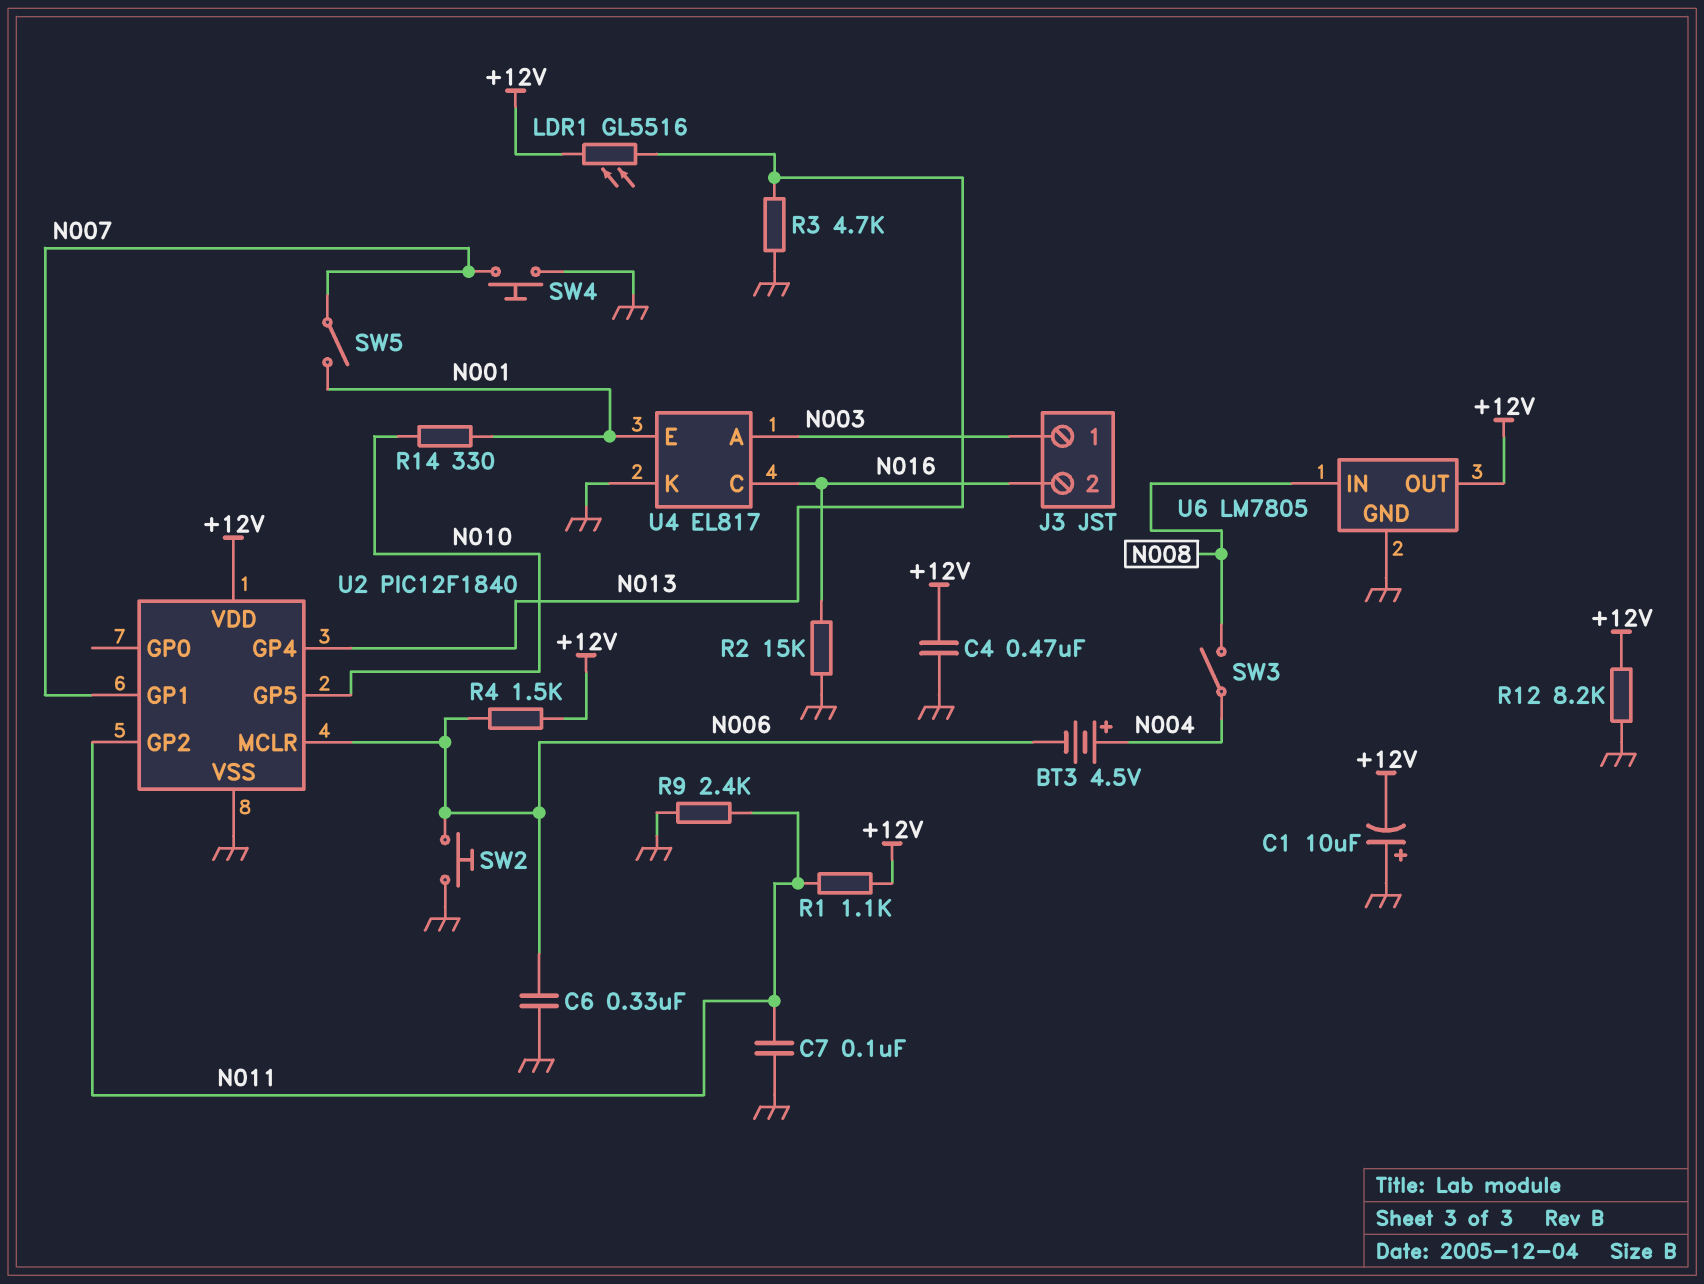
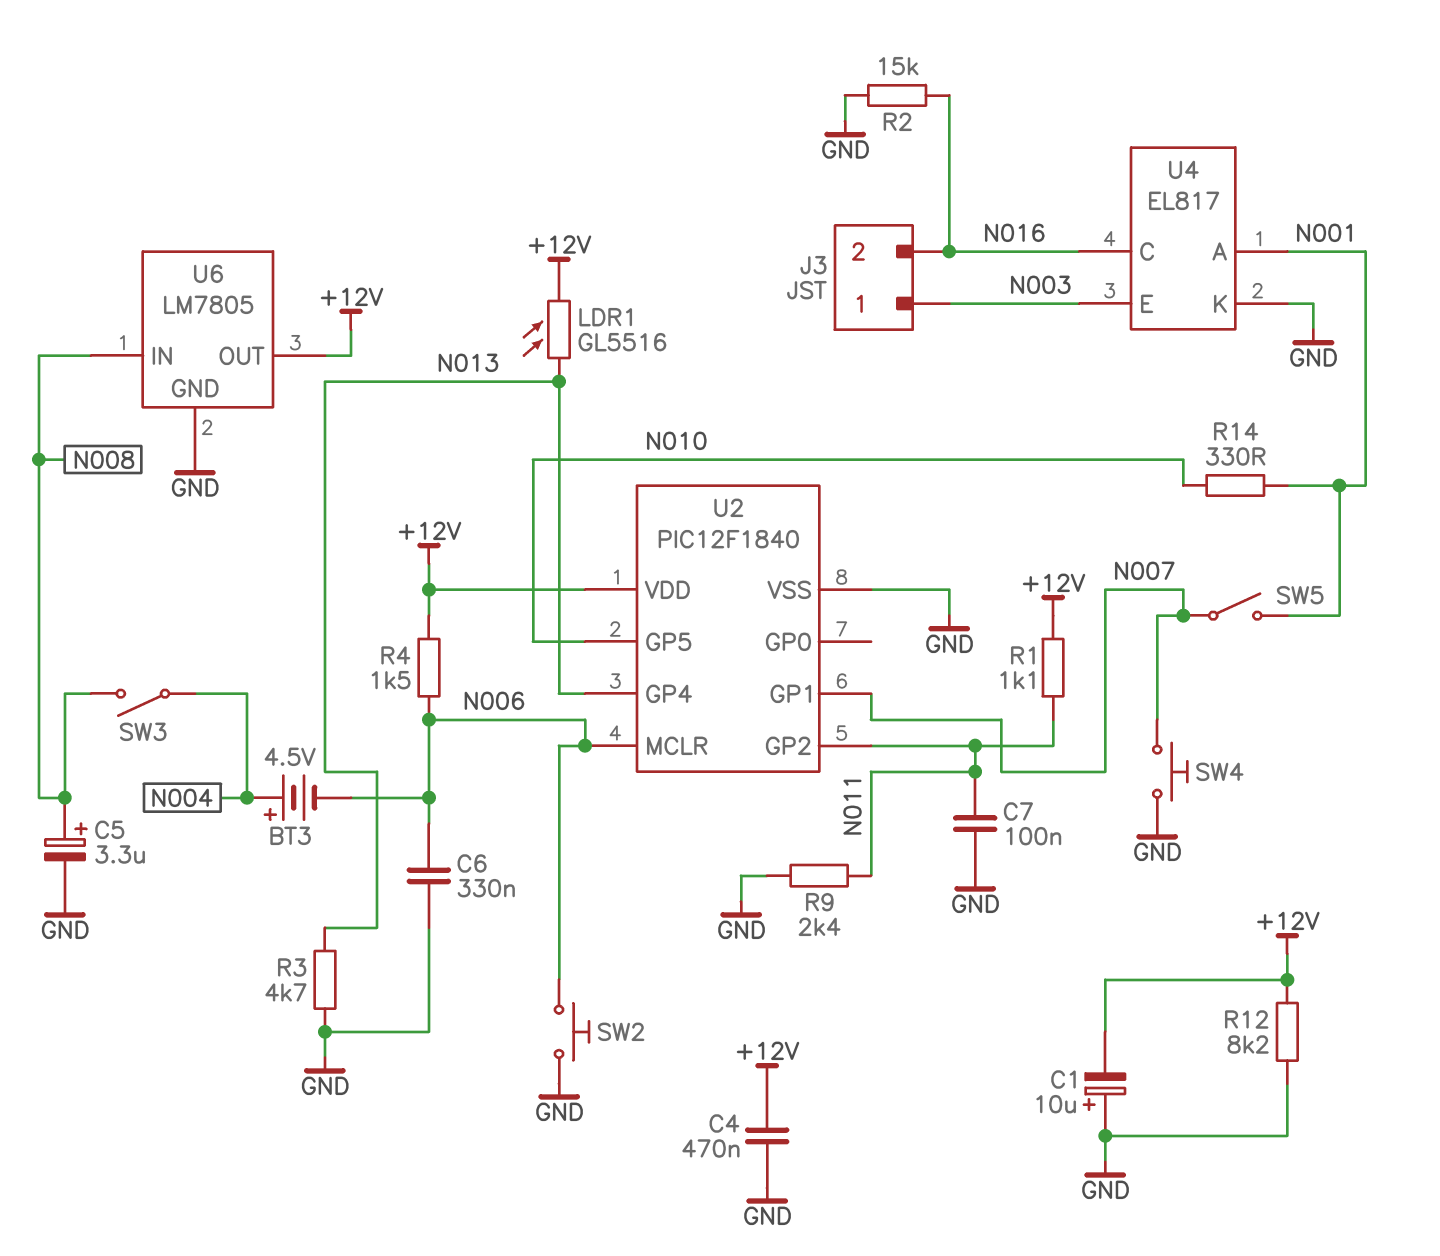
C5: none -> 3.3uF (plus N008, minus GND)
U4 pin A: N003 -> N001
U4 pin E: N001 -> N003

